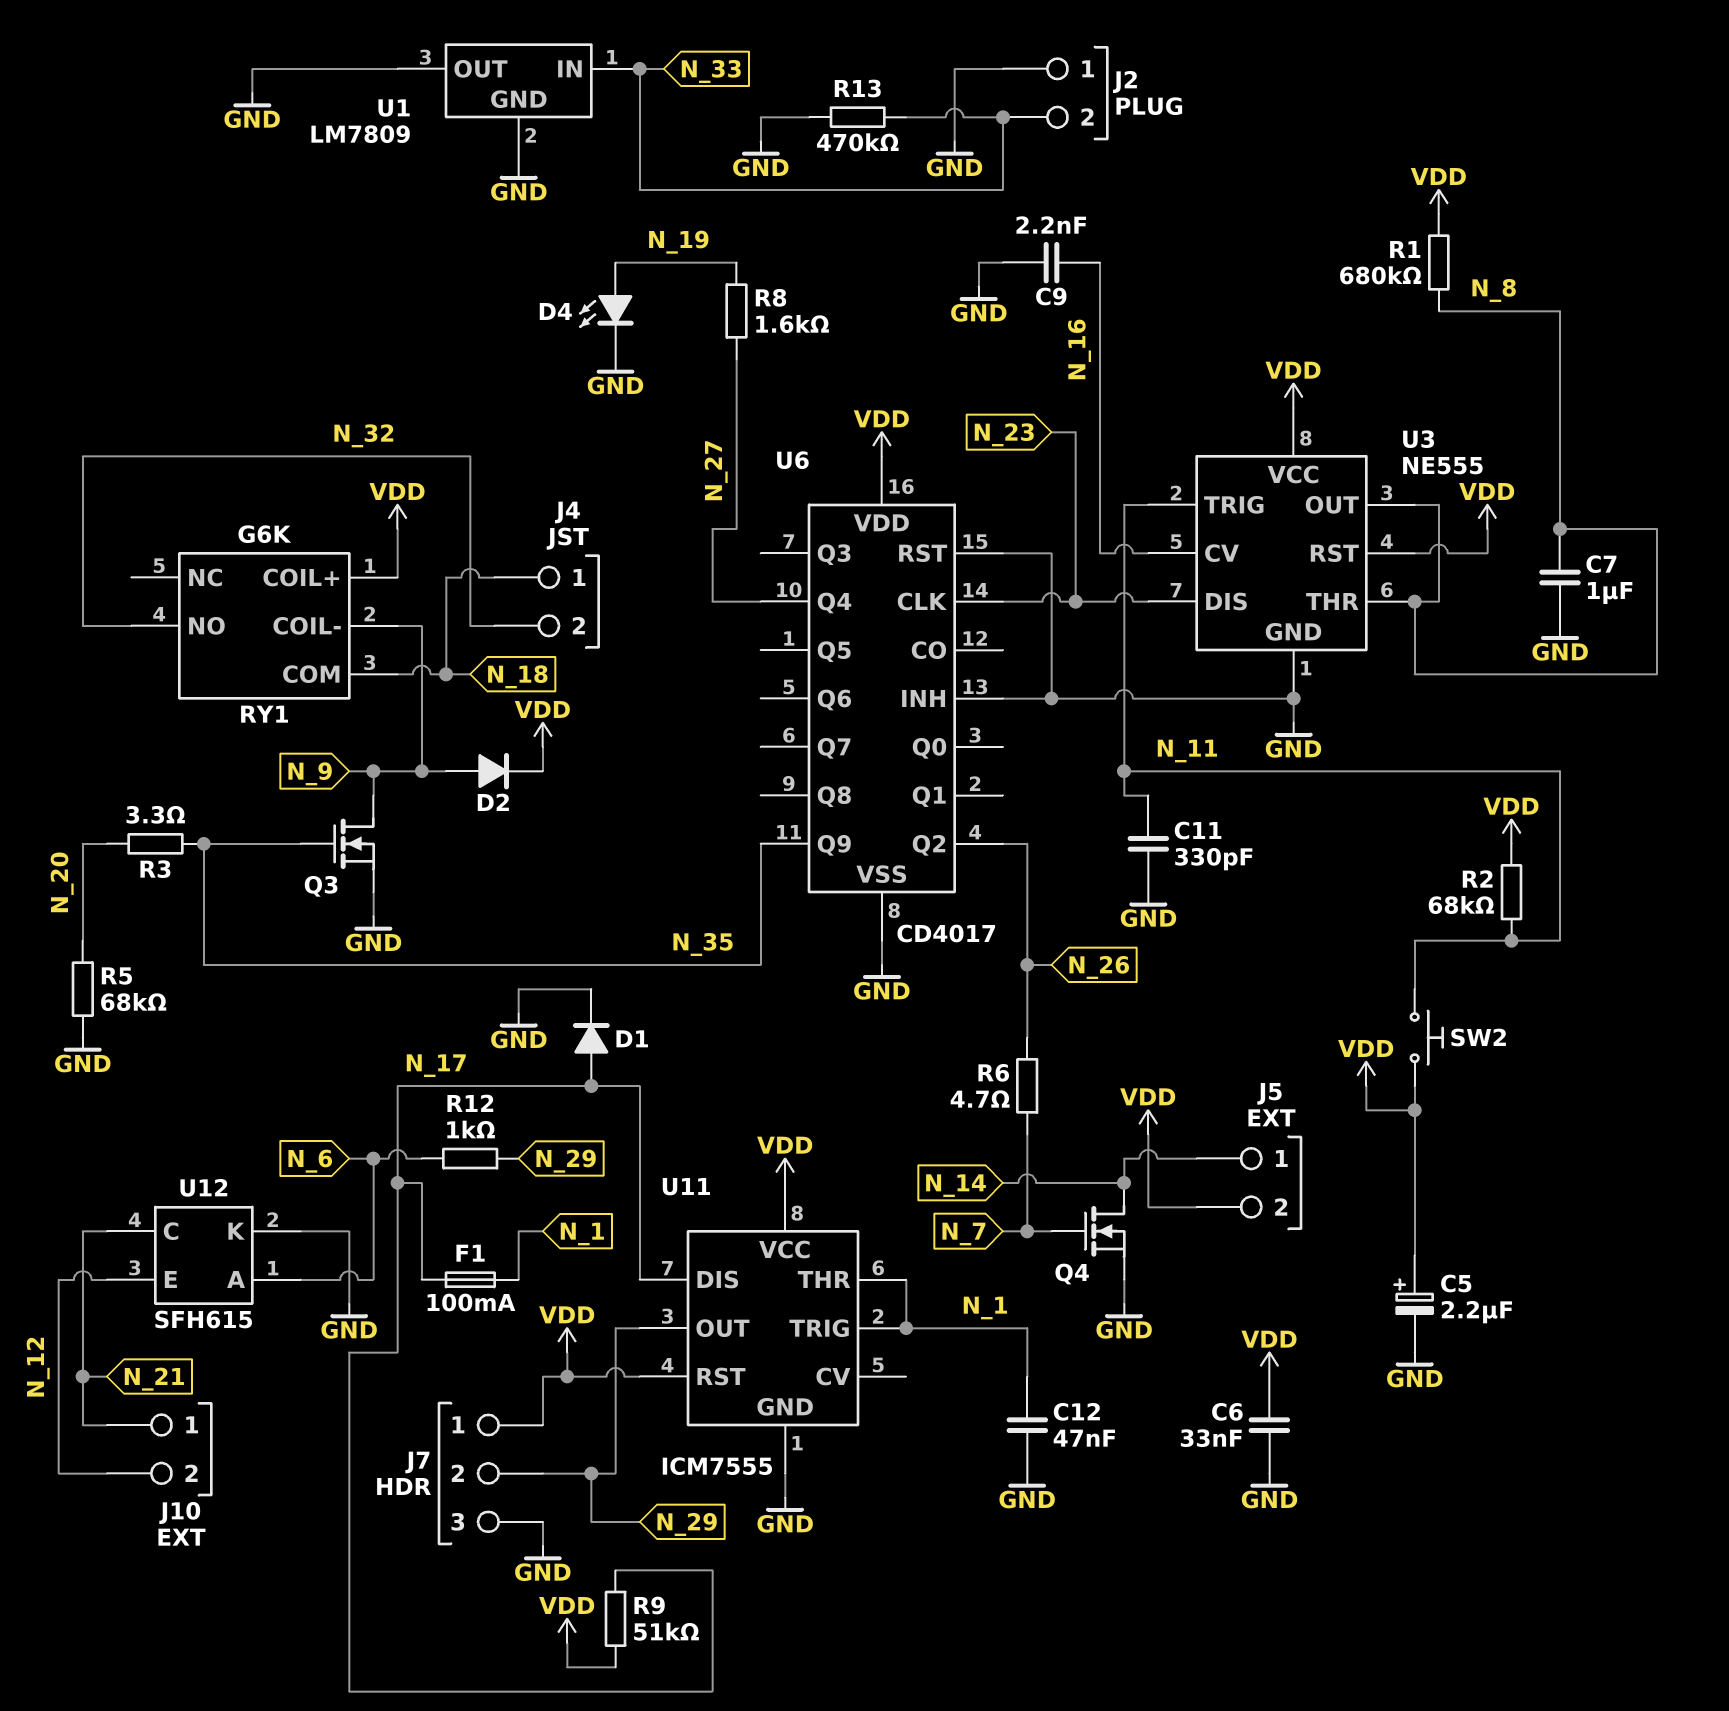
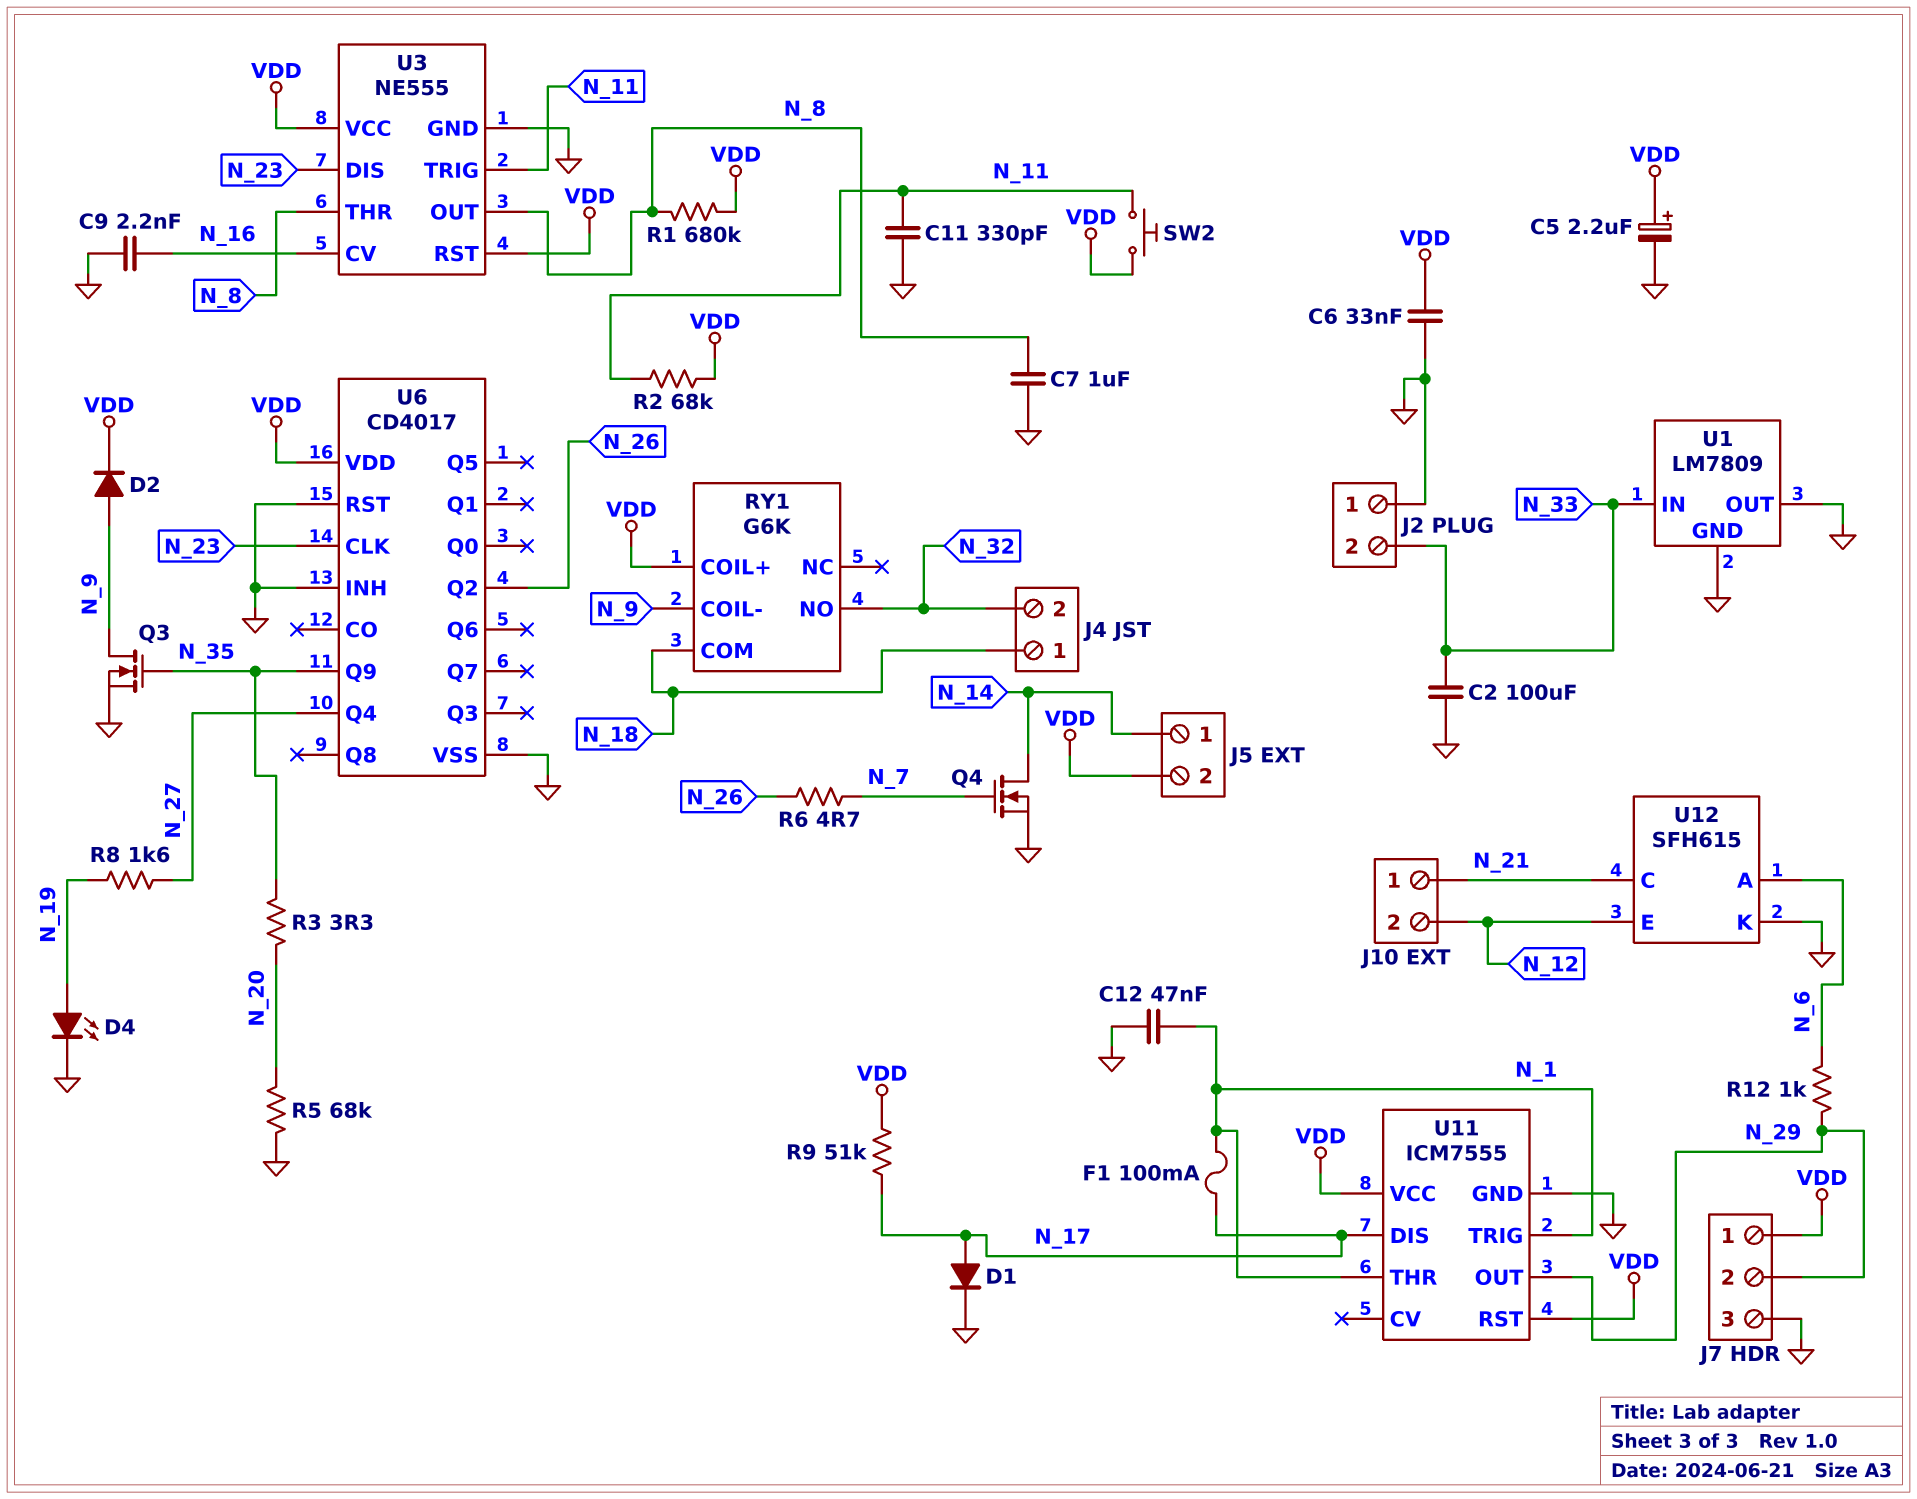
C2: none -> 100uF (GND, N_33)
R13: 470k (GND, N_33) -> none

